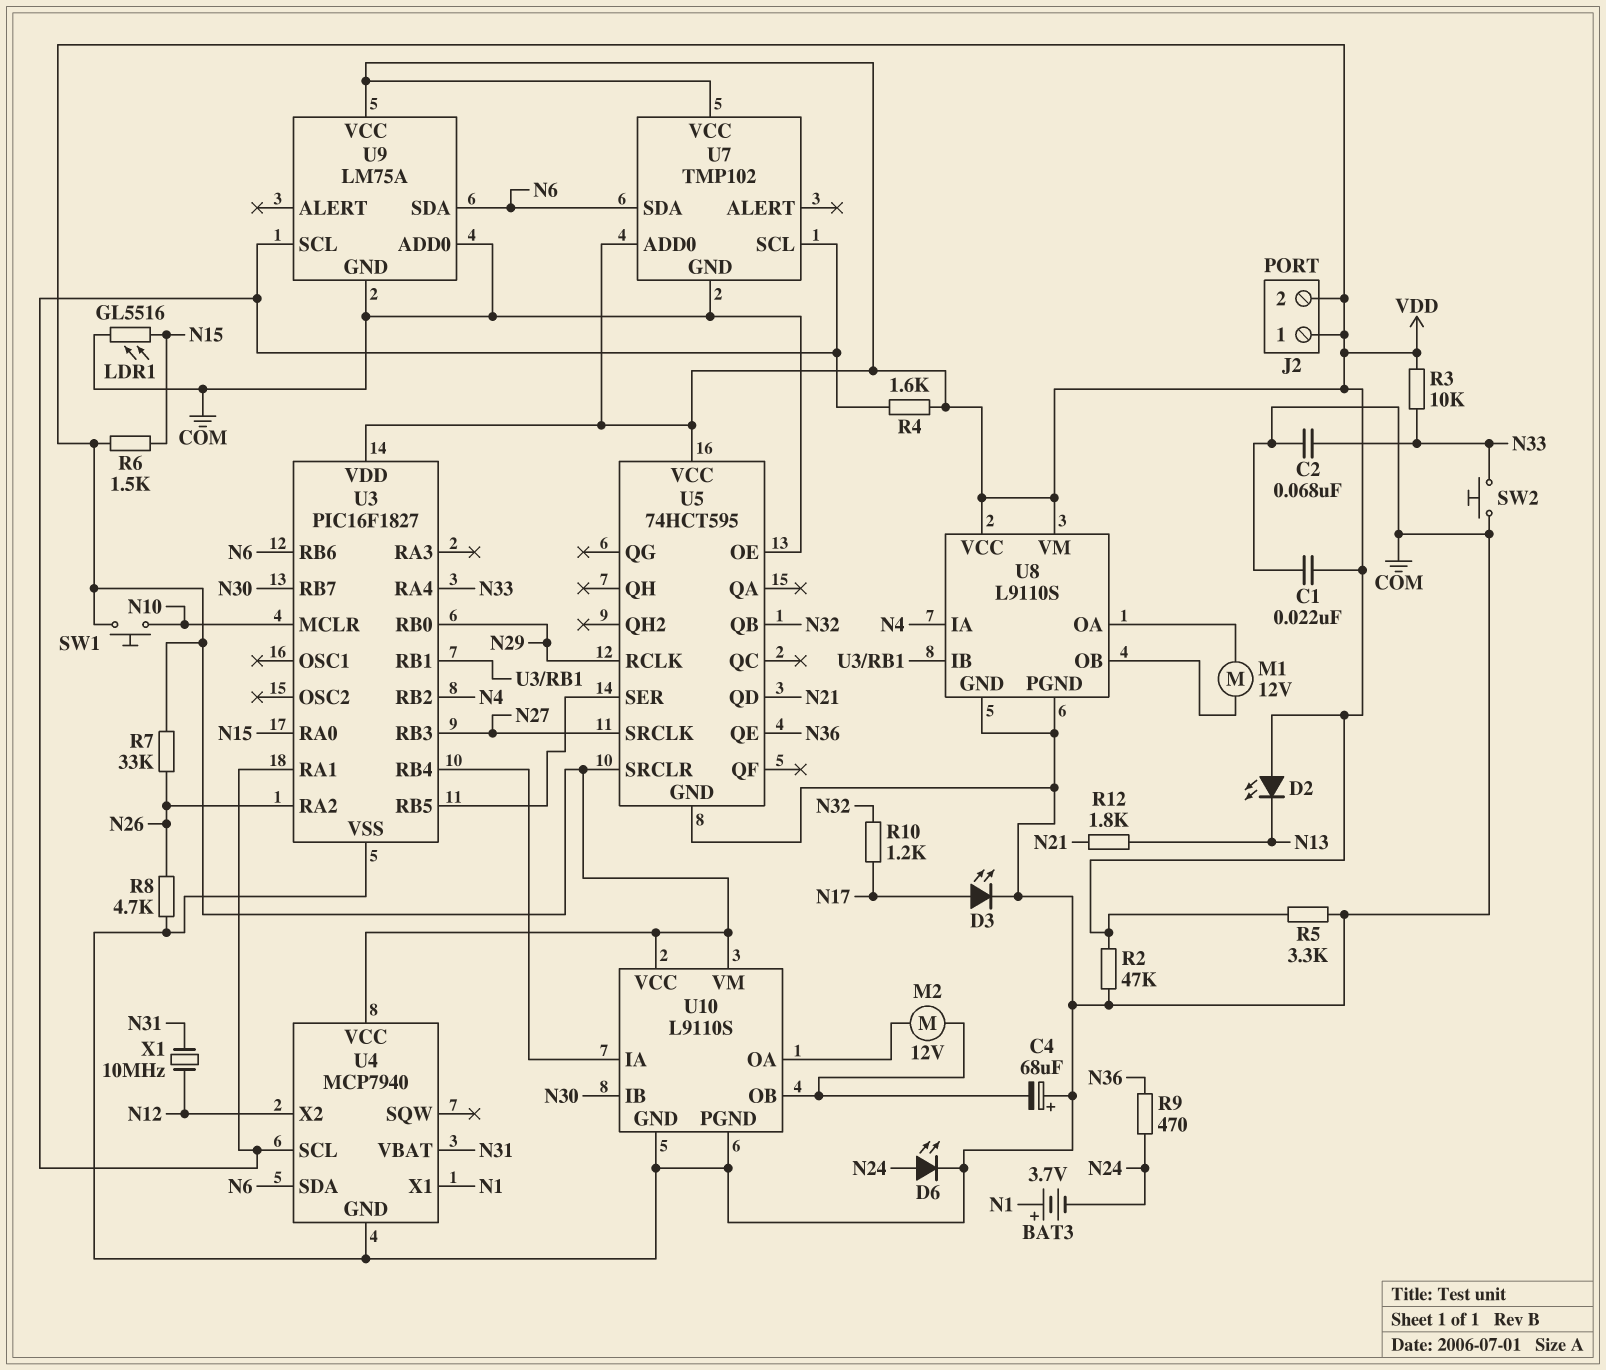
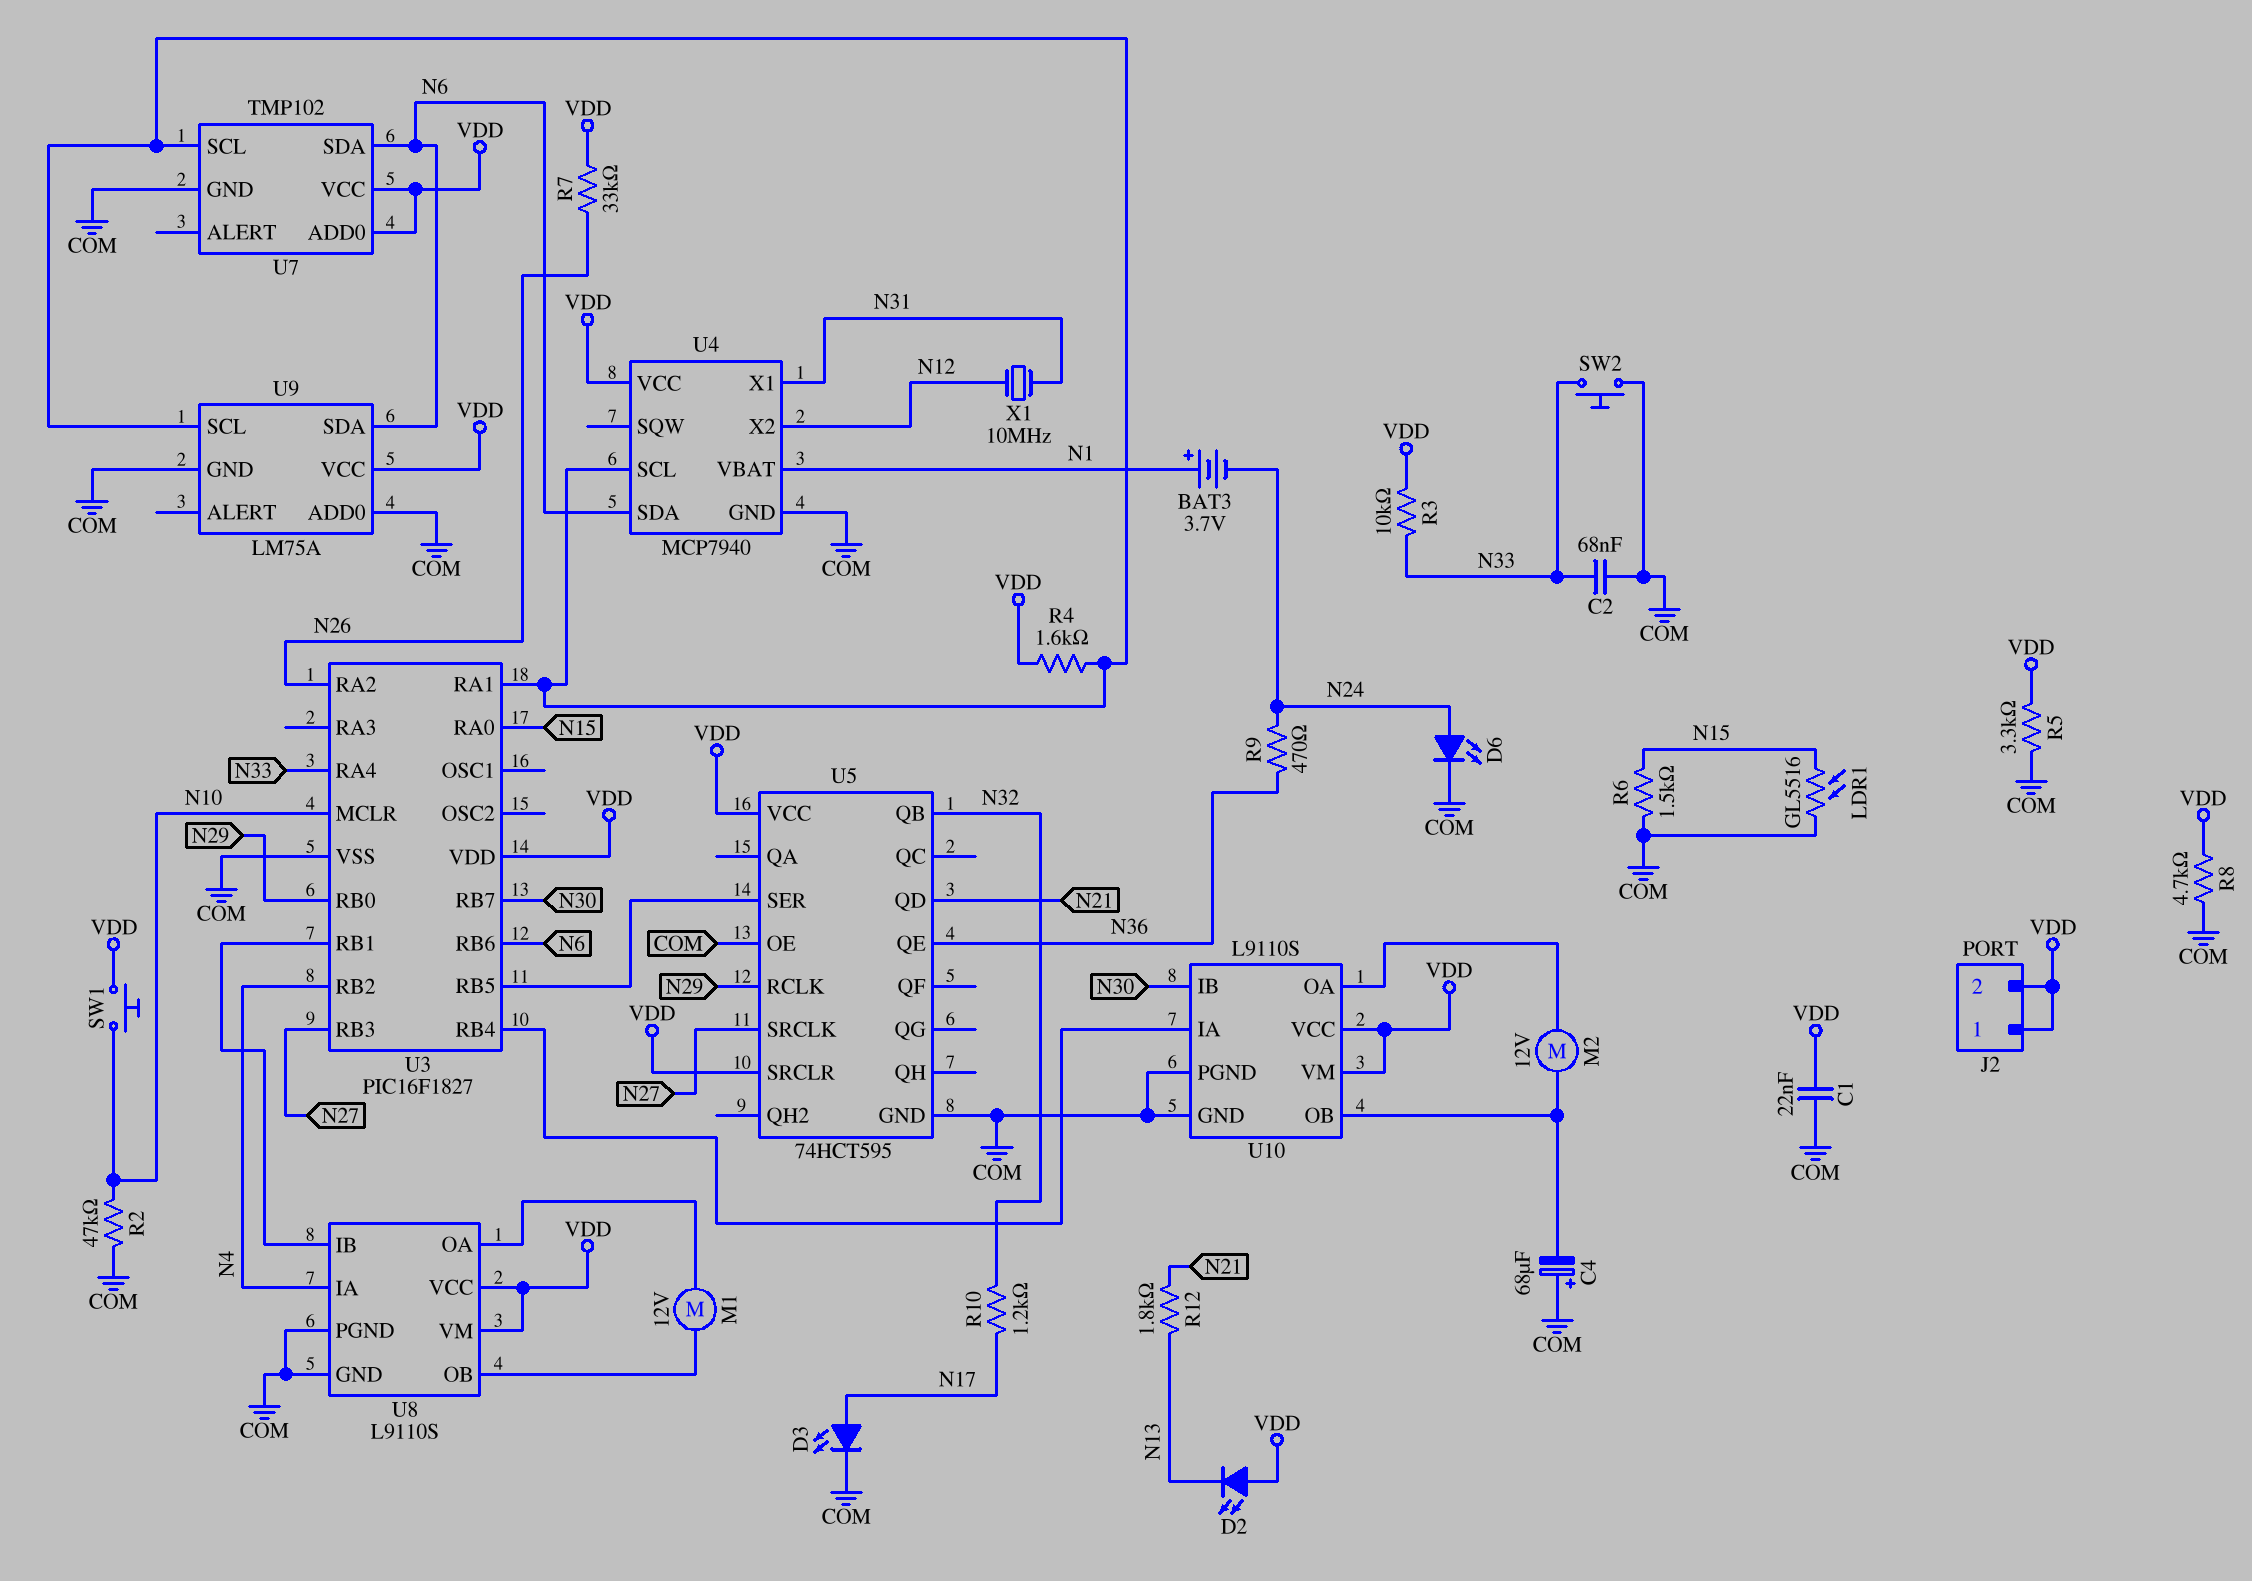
R2: 47k (COM, VDD) -> 47k (COM, N10)
R6: 1.5k (N15, VDD) -> 1.5k (COM, N15)
R8: 4.7k (COM, N26) -> 4.7k (COM, VDD)
U4 pin VBAT: N31 -> N1
U4 pin X1: N1 -> N31

